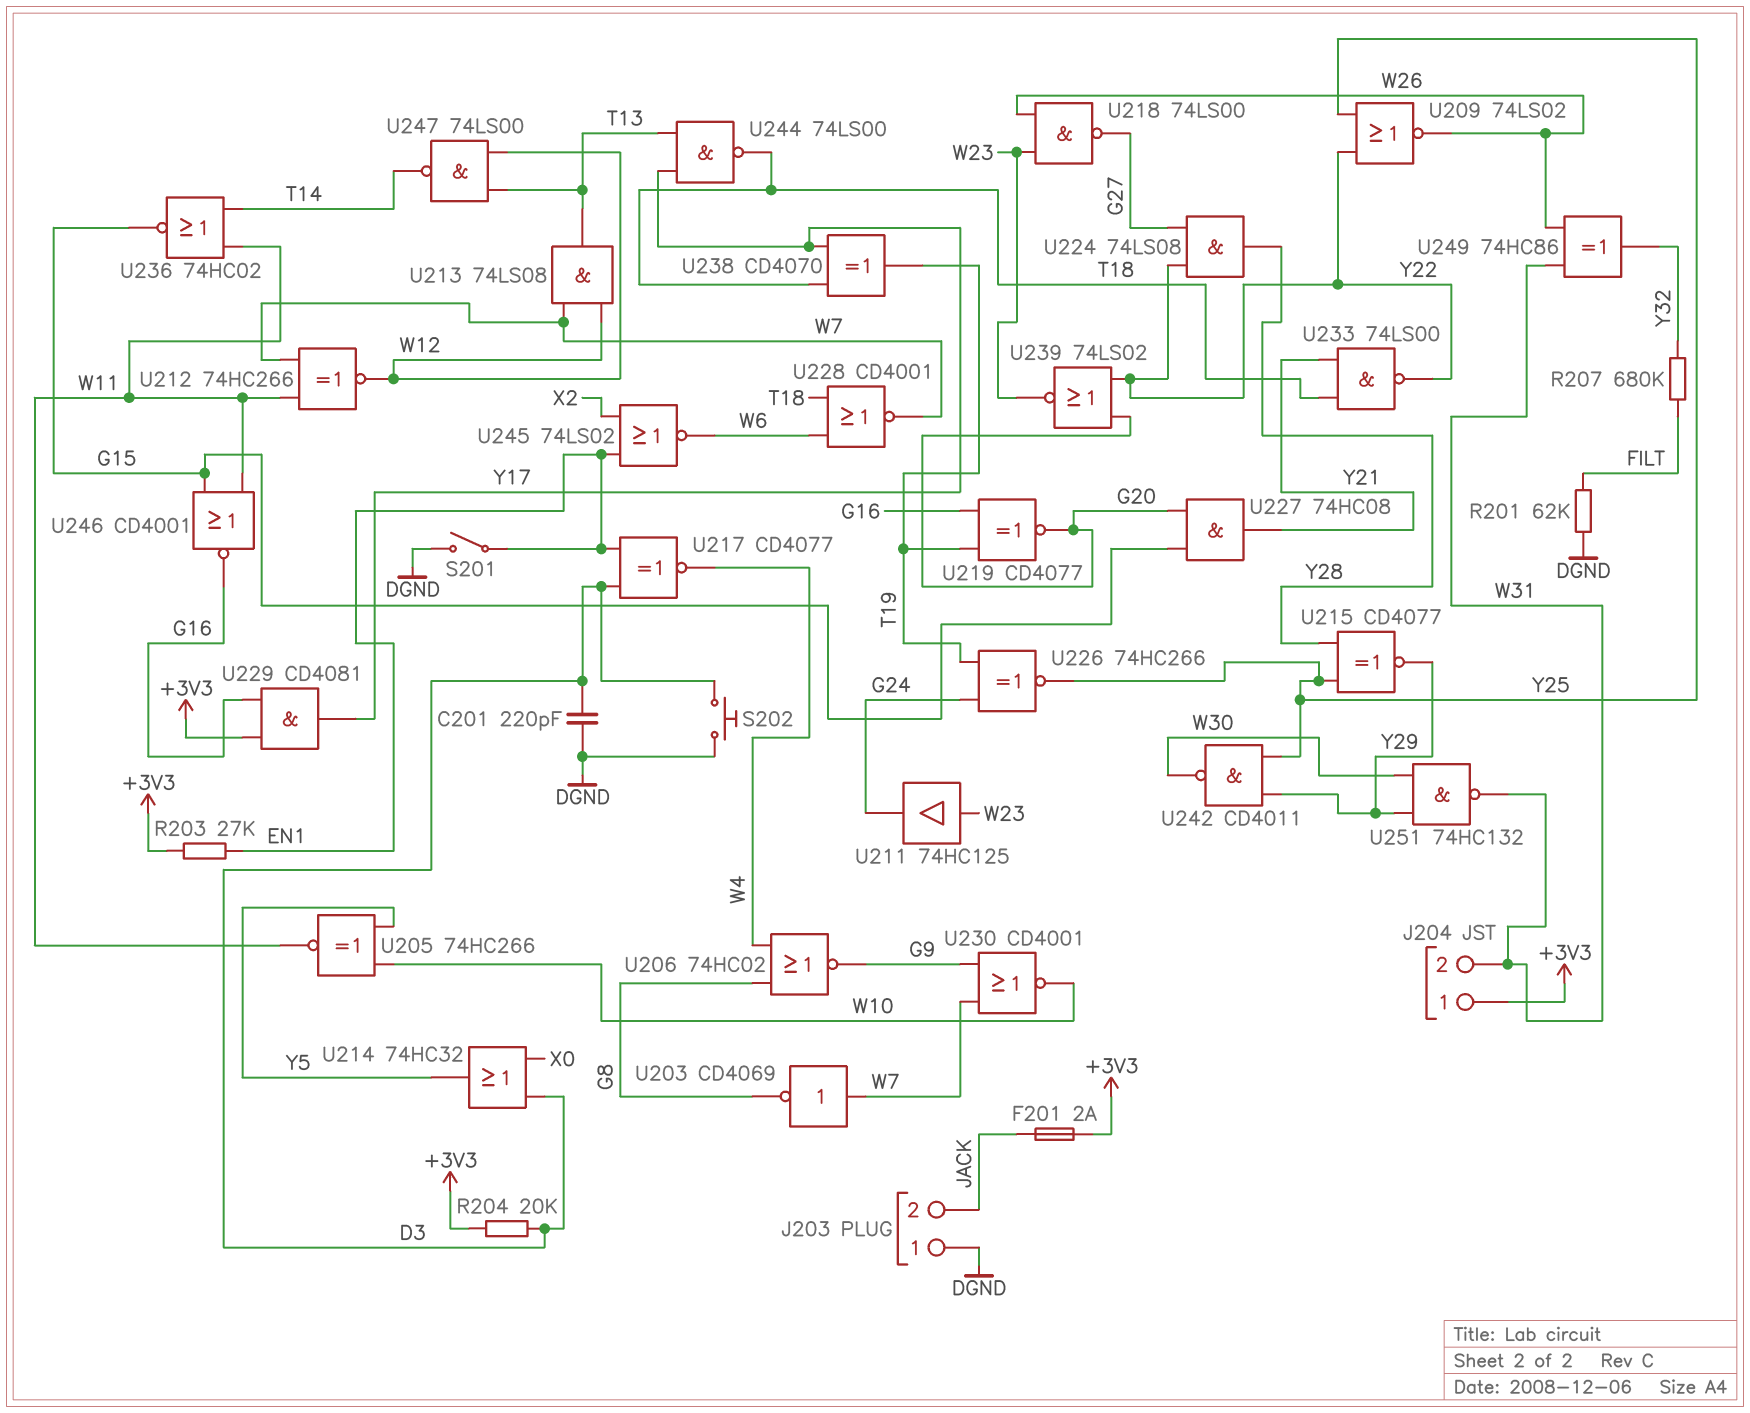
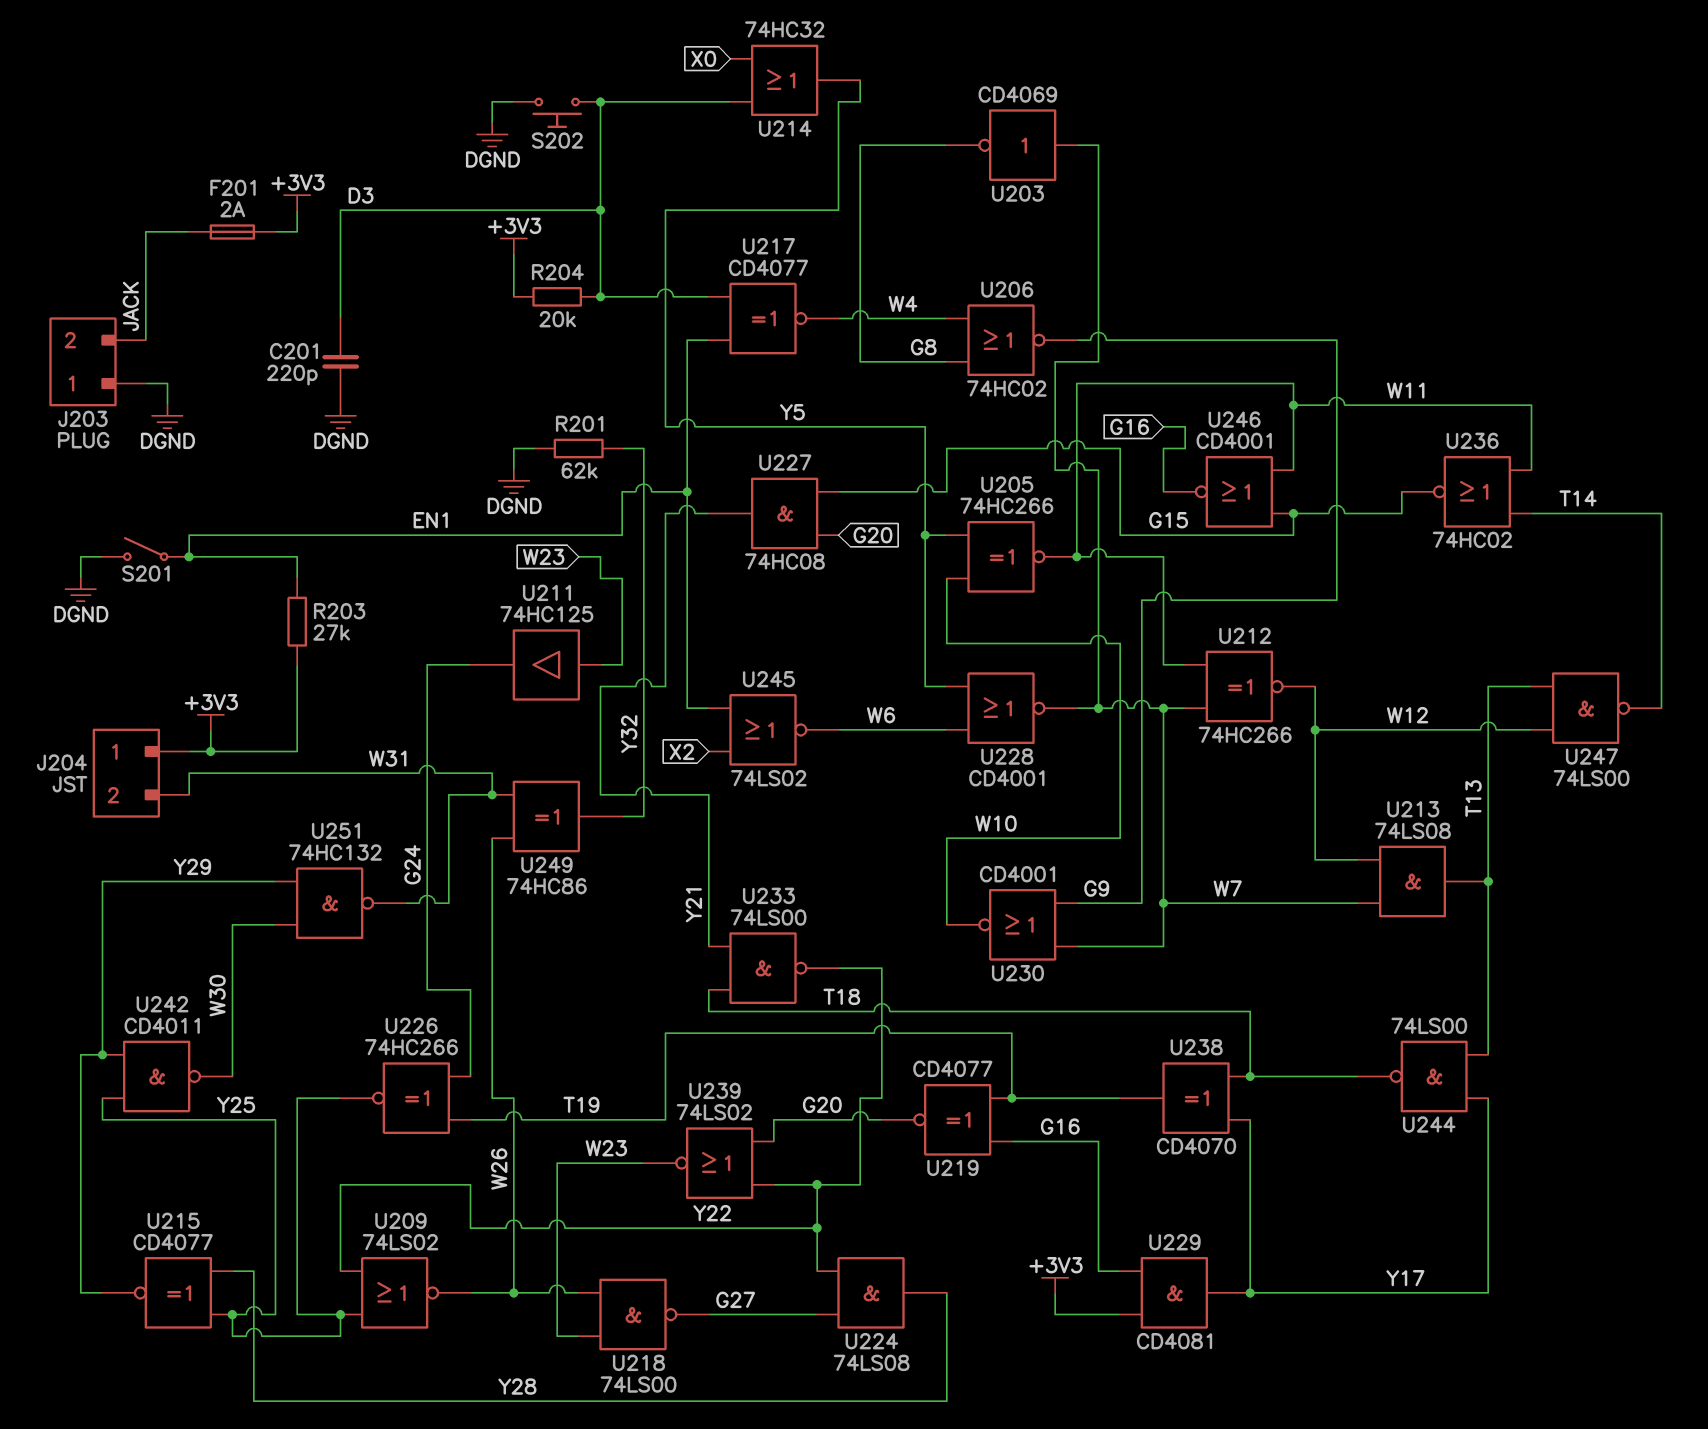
R201: 62k (DGND, FILT) -> 62k (DGND, Y32)
R207: 680k (FILT, Y32) -> none
U228: NOR CD4001 (in T18, in W6, out W7) -> NOR CD4001 (in W6, in Y5, out W7)

